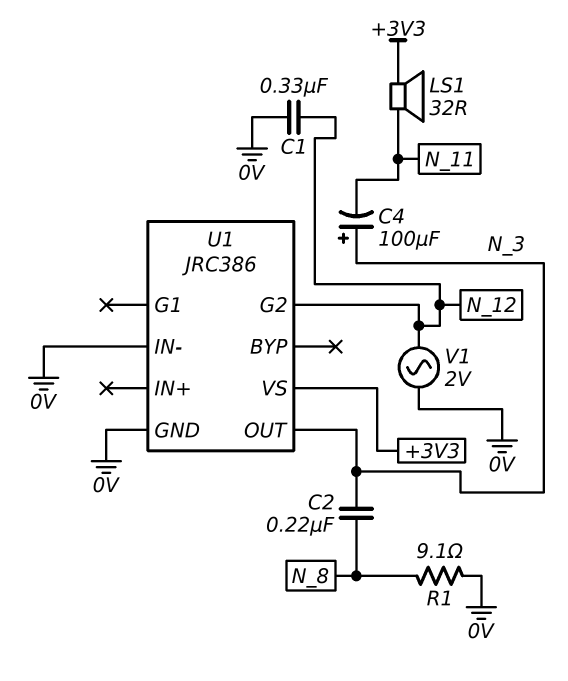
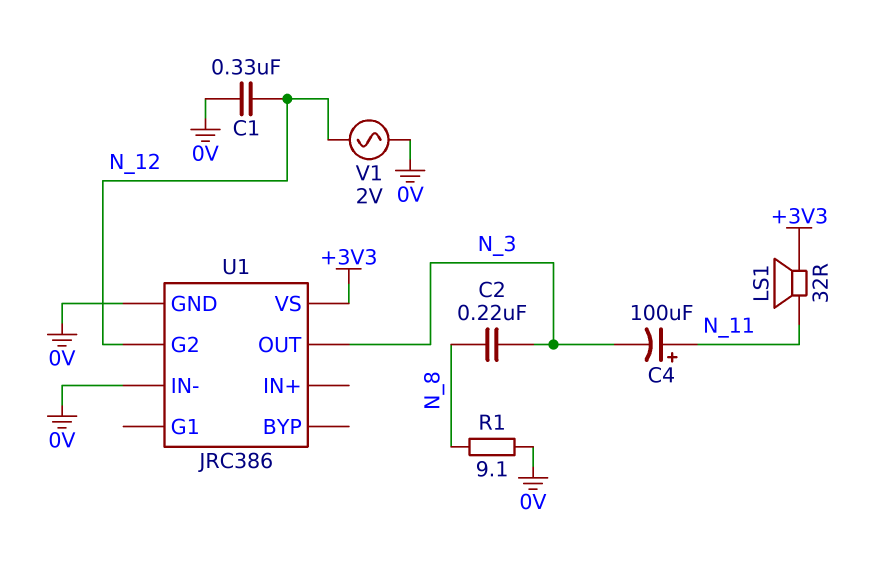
C4: 100uF (plus N_3, minus N_11) -> 100uF (plus N_11, minus N_3)

